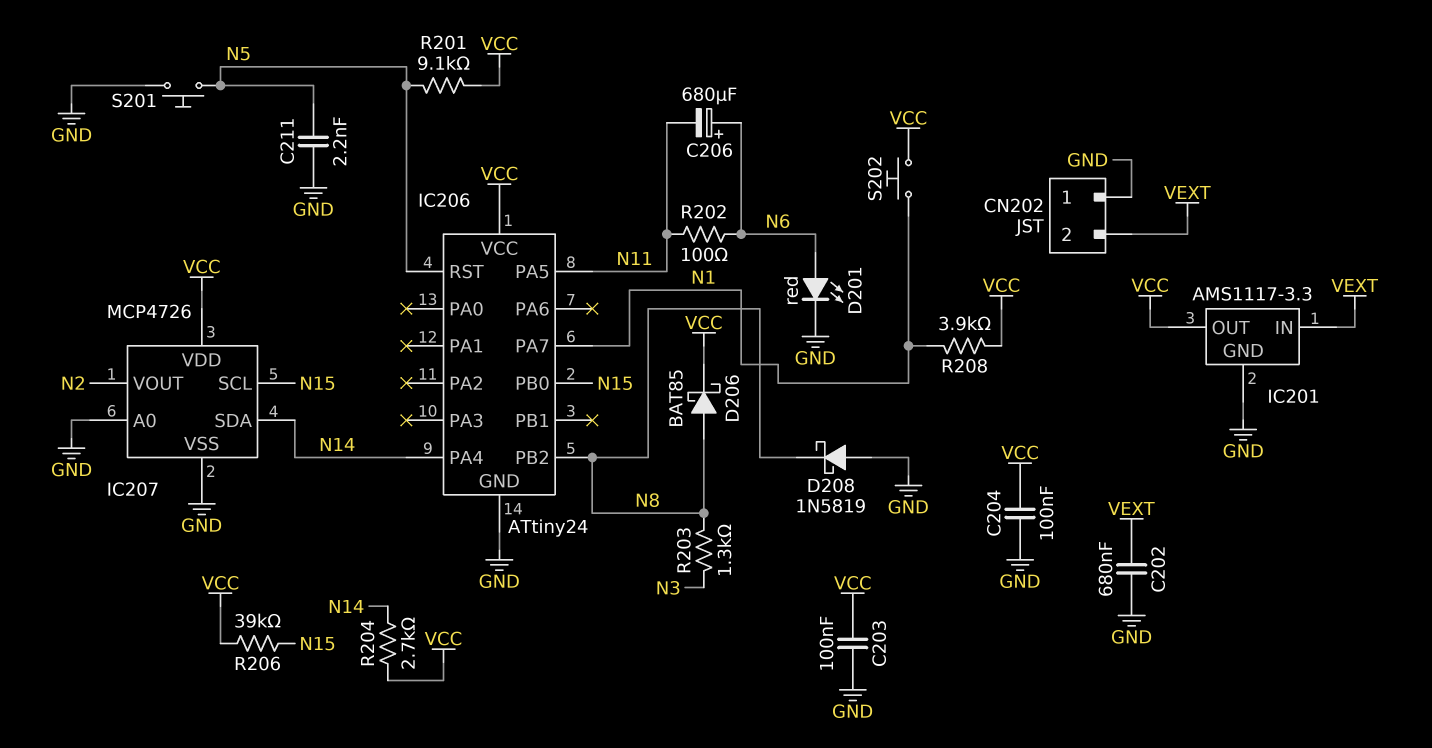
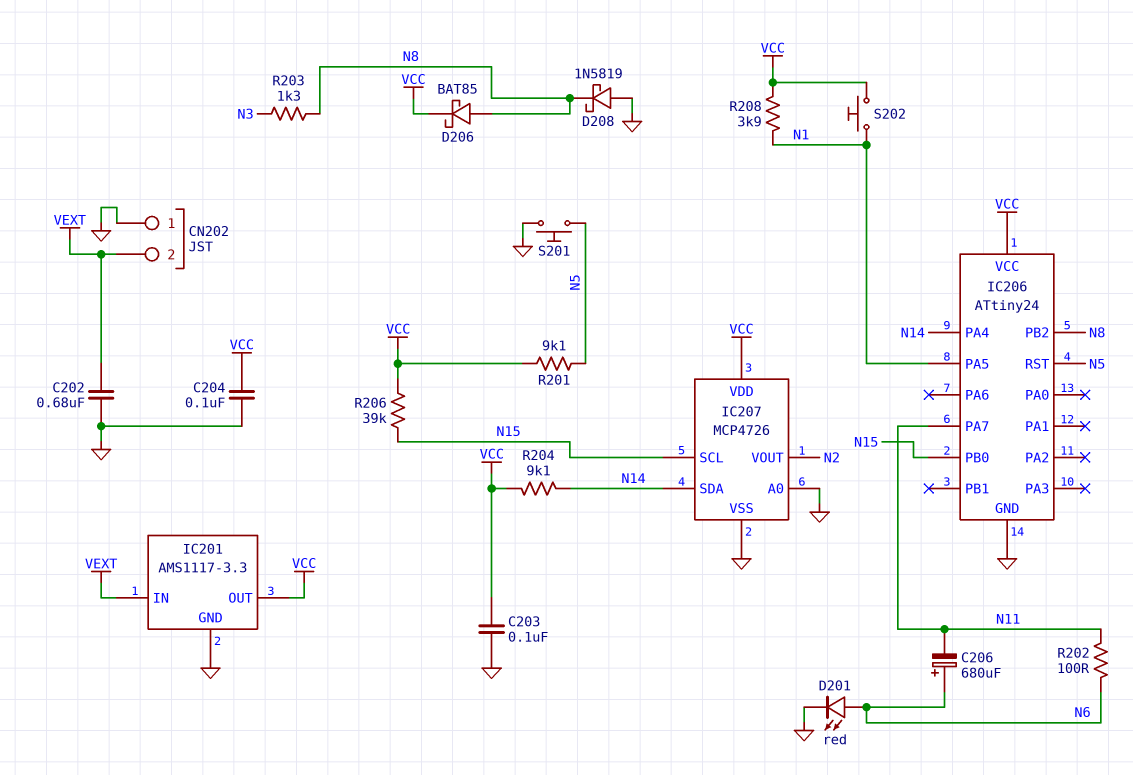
C211: 2.2nF (GND, N5) -> none
IC206 pin PA5: N11 -> N1
IC206 pin PA7: N1 -> N11
R204: 2.7k (N14, VCC) -> 9.1k (N14, VCC)

